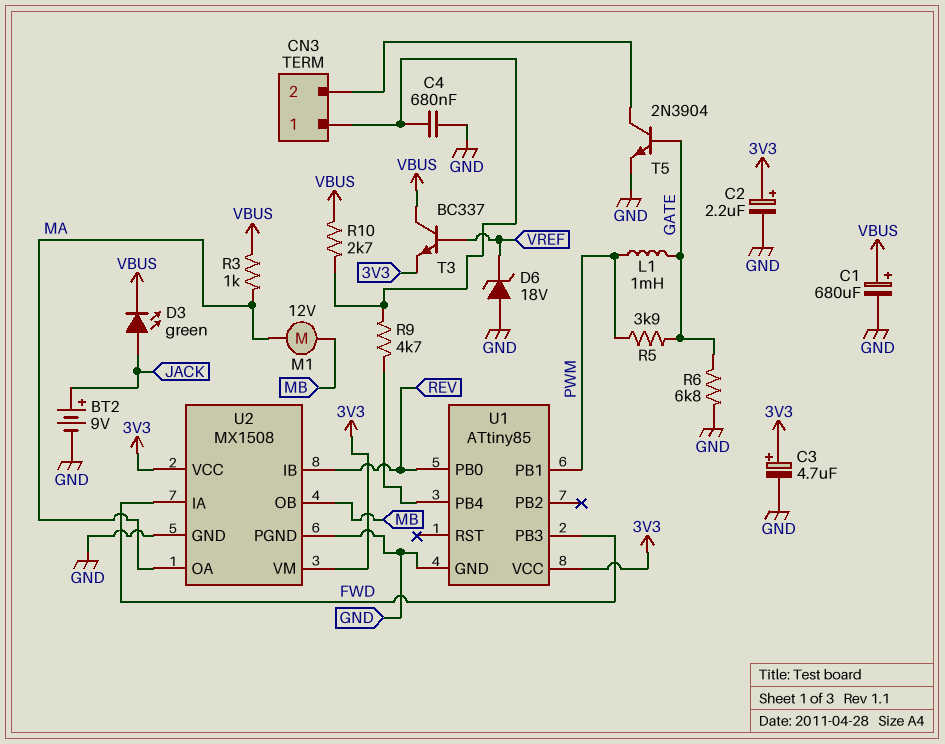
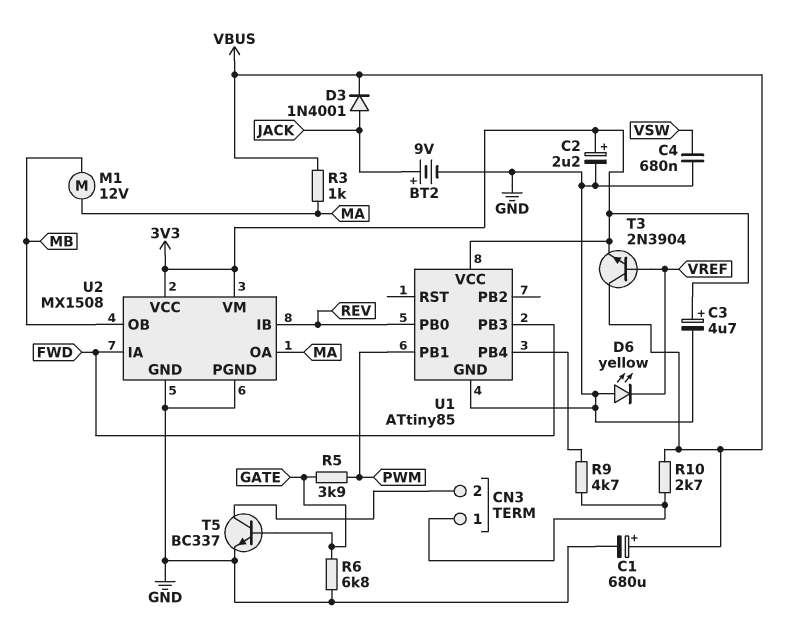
C4: 680nF (CN3/1, GND) -> 680nF (GND, VSW)
D3: LED green (A JACK, K VBUS) -> diode 1N4001 (A JACK, K VBUS)
D6: zener 18V (A GND, K VREF) -> LED yellow (A GND, K VREF)
L1: 1mH (GATE, PWM) -> none
T3: NPN BC337 (B VREF, C VBUS, E 3V3) -> NPN 2N3904 (B VREF, C VBUS, E 3V3)
T5: NPN 2N3904 (B GATE, C CN3/2, E GND) -> NPN BC337 (B GATE, C CN3/2, E GND)

